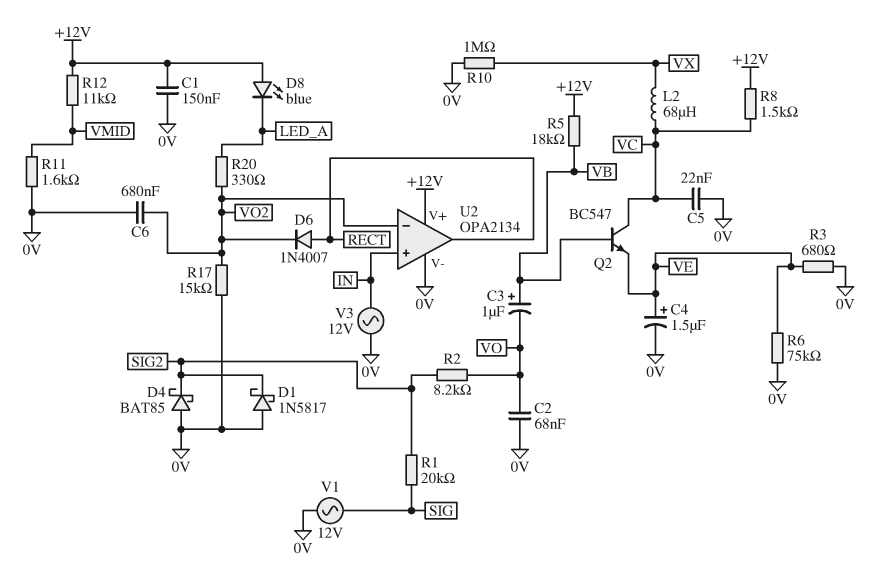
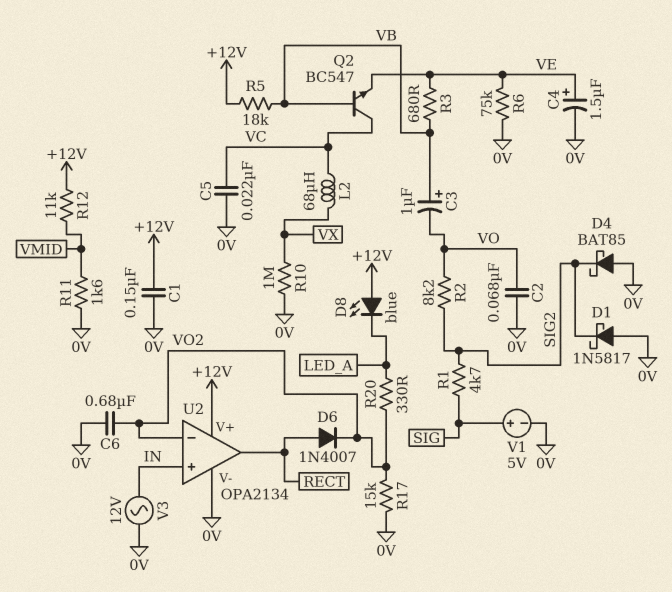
R1: 20k (SIG, SIG2) -> 4.7k (SIG, SIG2)
R3: 680 (0V, VE) -> 680 (VB, VE)
R8: 1.5k (+12V, VC) -> none
V1: AC 12V (0V, SIG) -> 5V (plus SIG, minus 0V)

